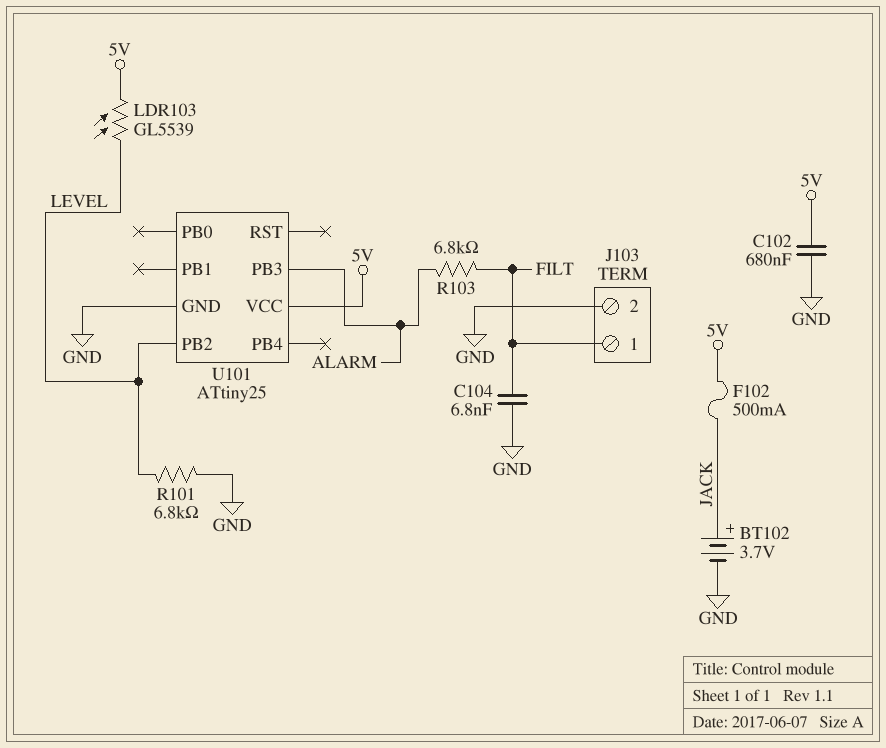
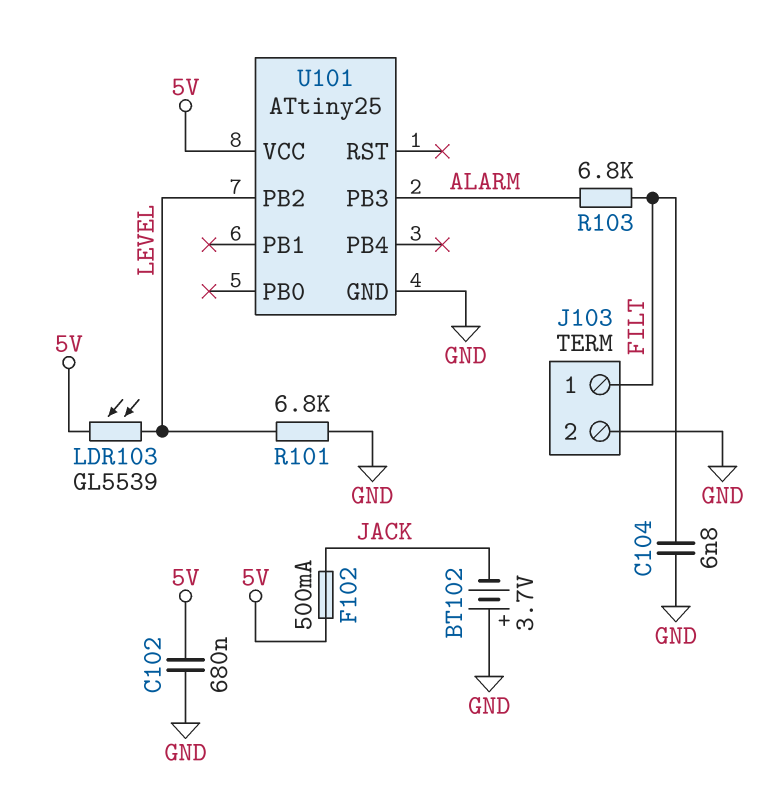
BT102: 3.7V (plus JACK, minus GND) -> 3.7V (plus GND, minus JACK)

